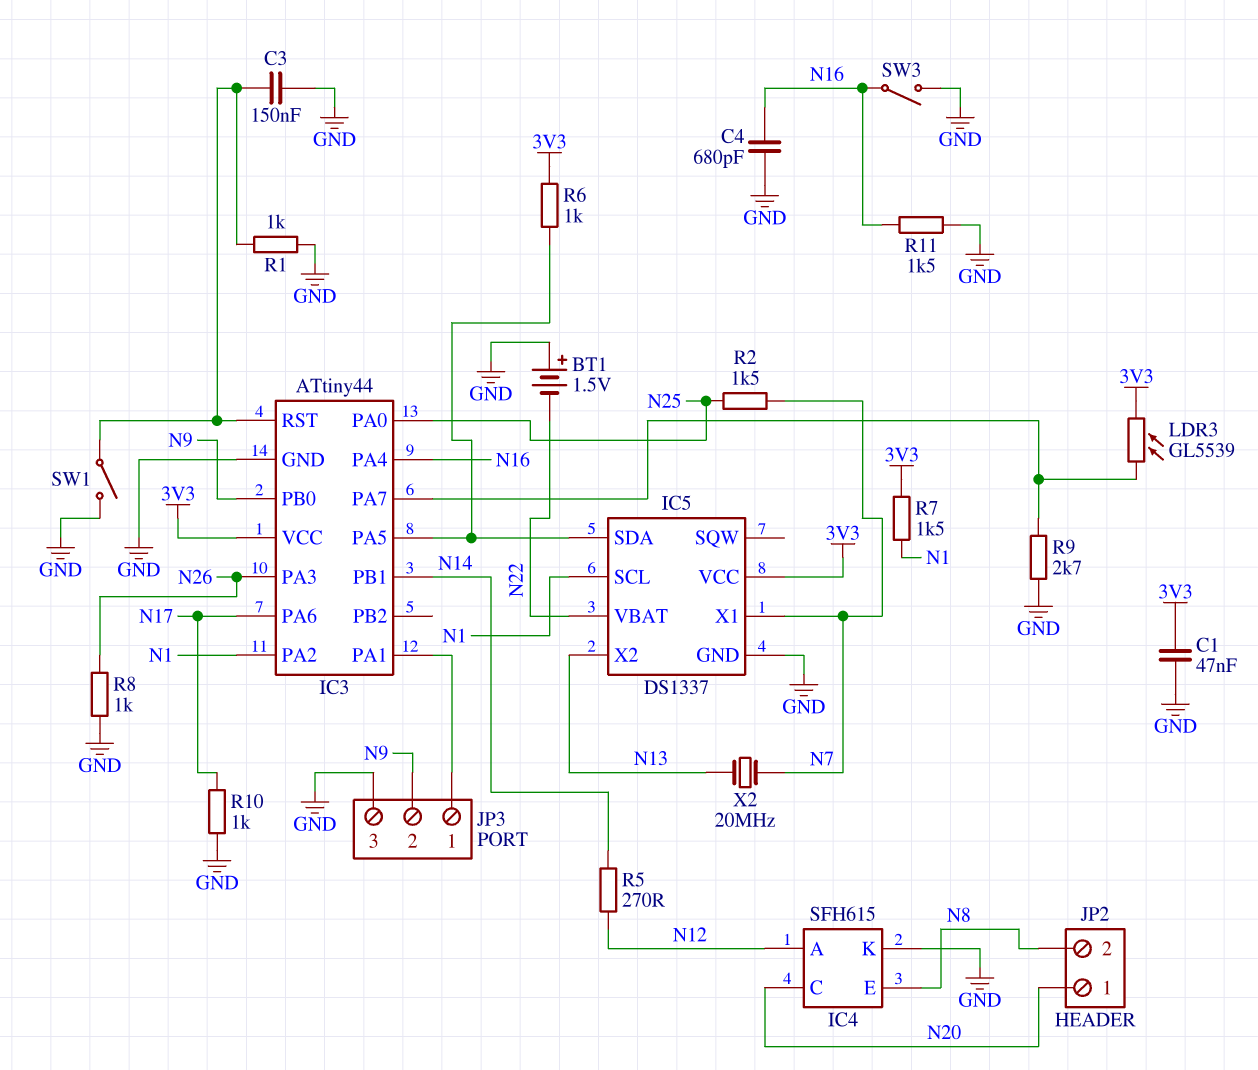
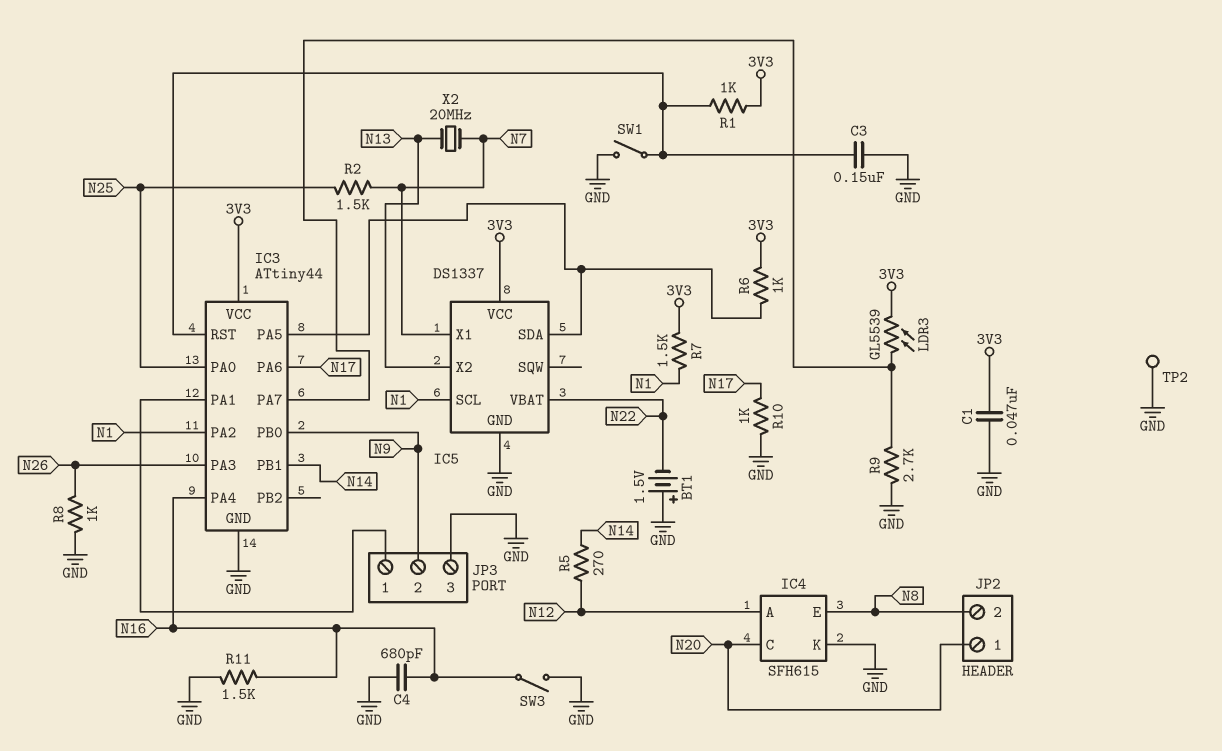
R1: 1k (GND, IC3/RST) -> 1k (3V3, IC3/RST)
TP2: none -> test point (GND)

